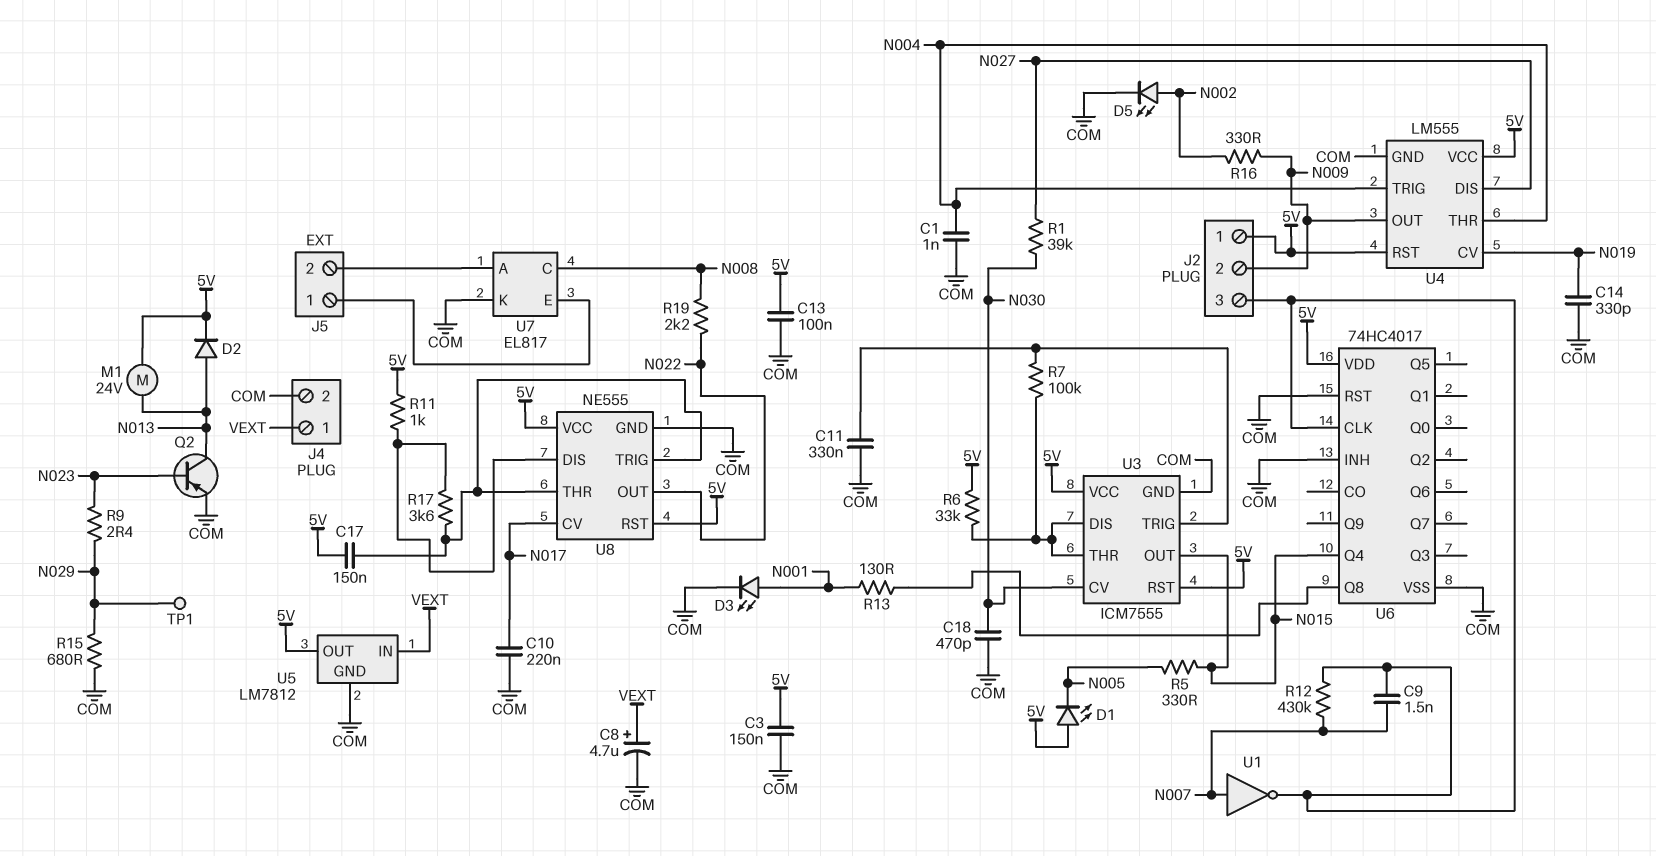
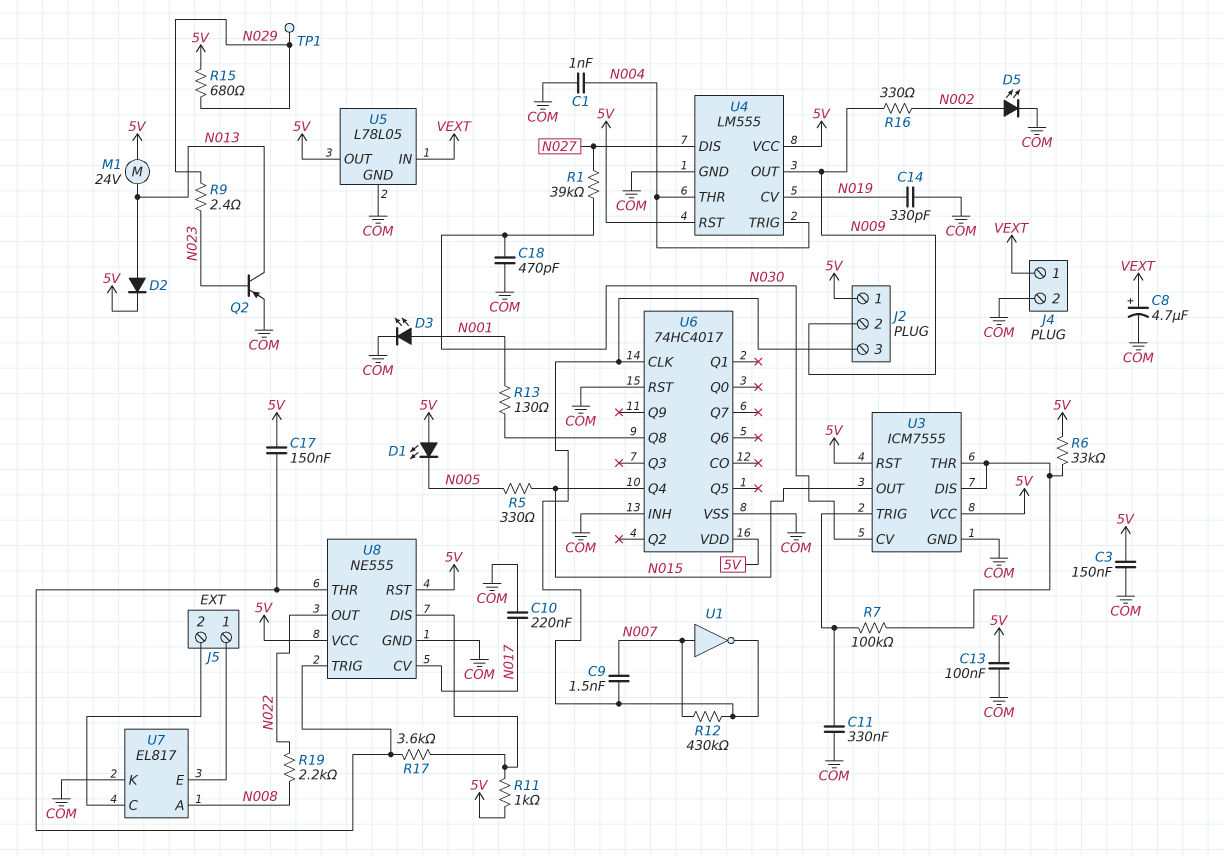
R15: 680 (COM, N029) -> 680 (5V, N029)
U5: LM7812 -> L78L05
U7 pin A: J5/2 -> N008
U7 pin C: N008 -> J5/2

